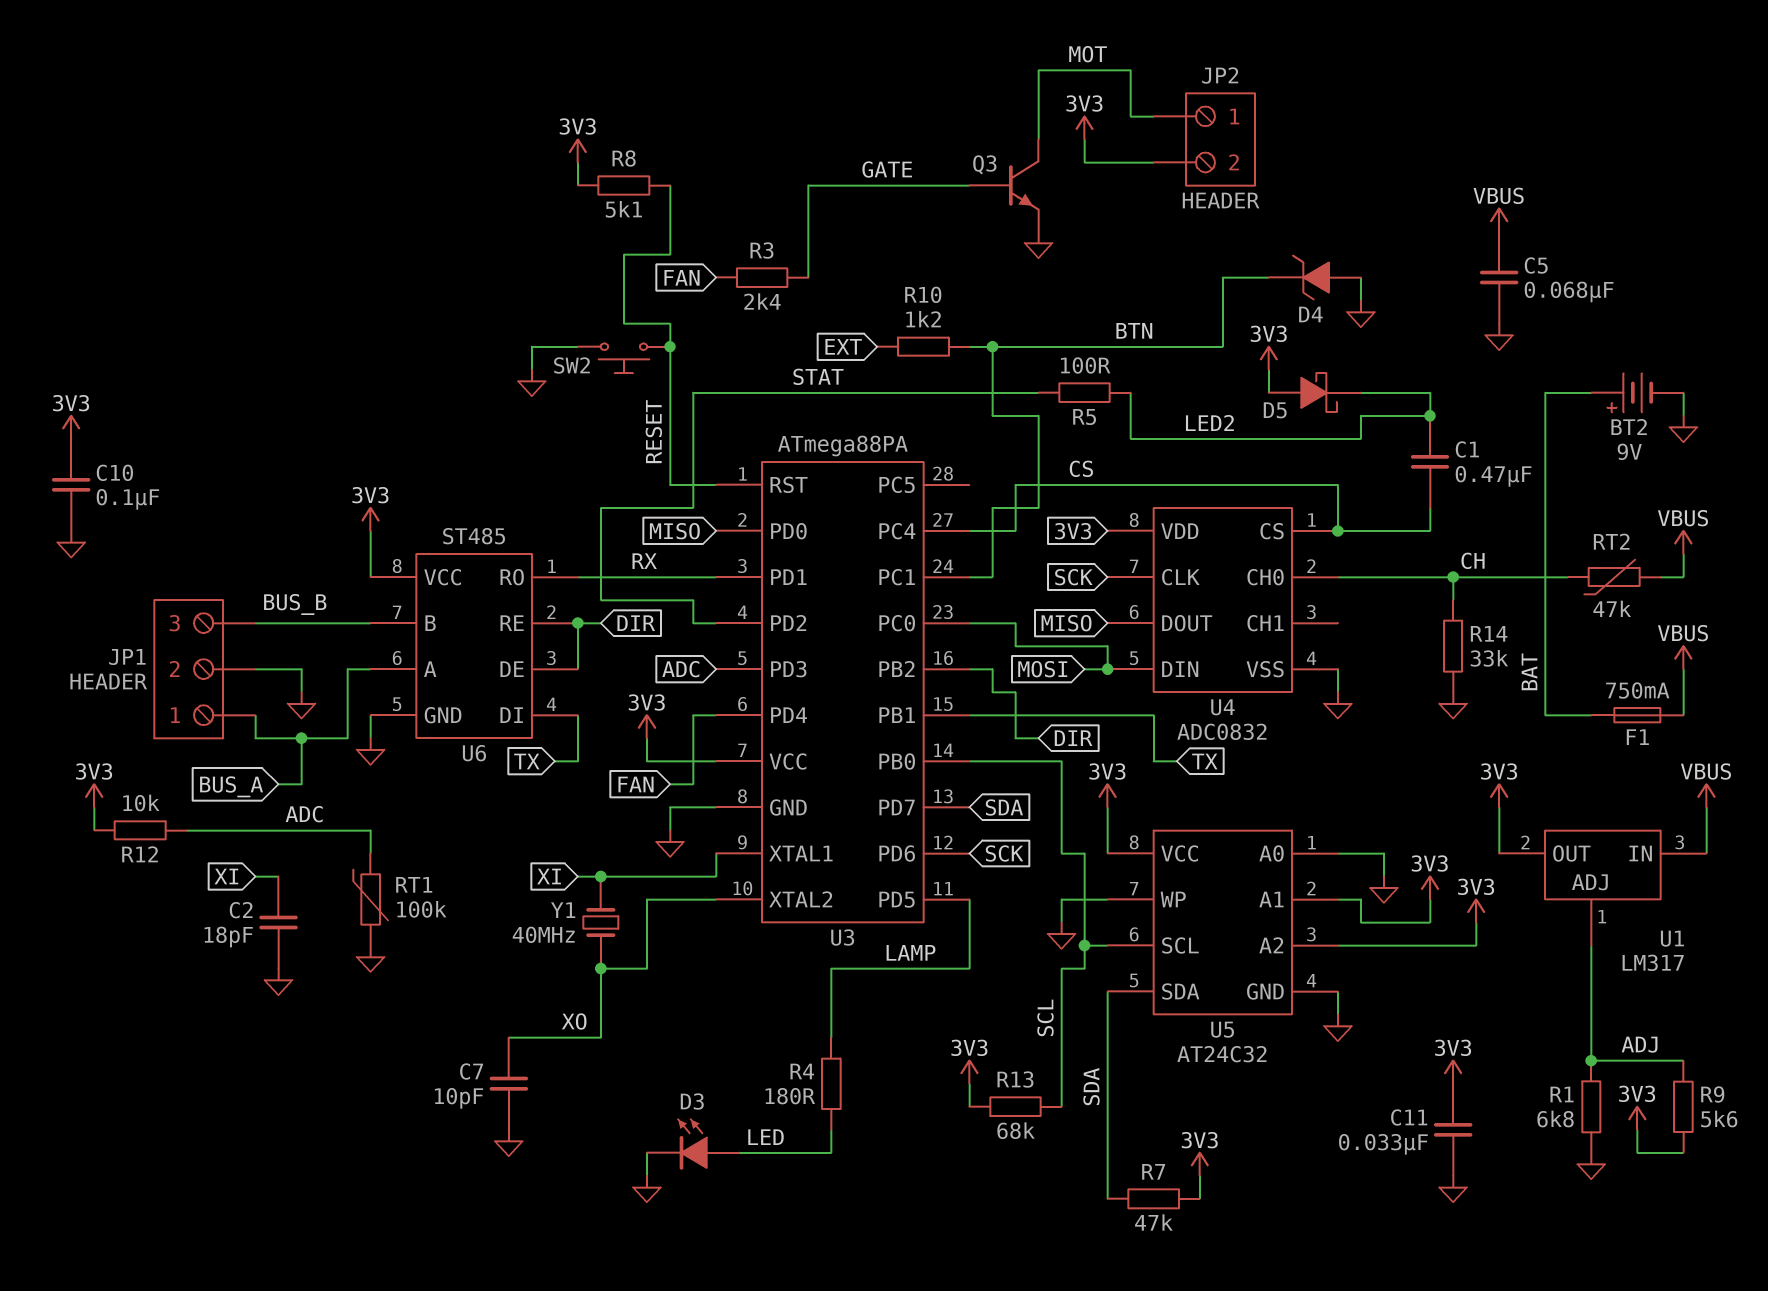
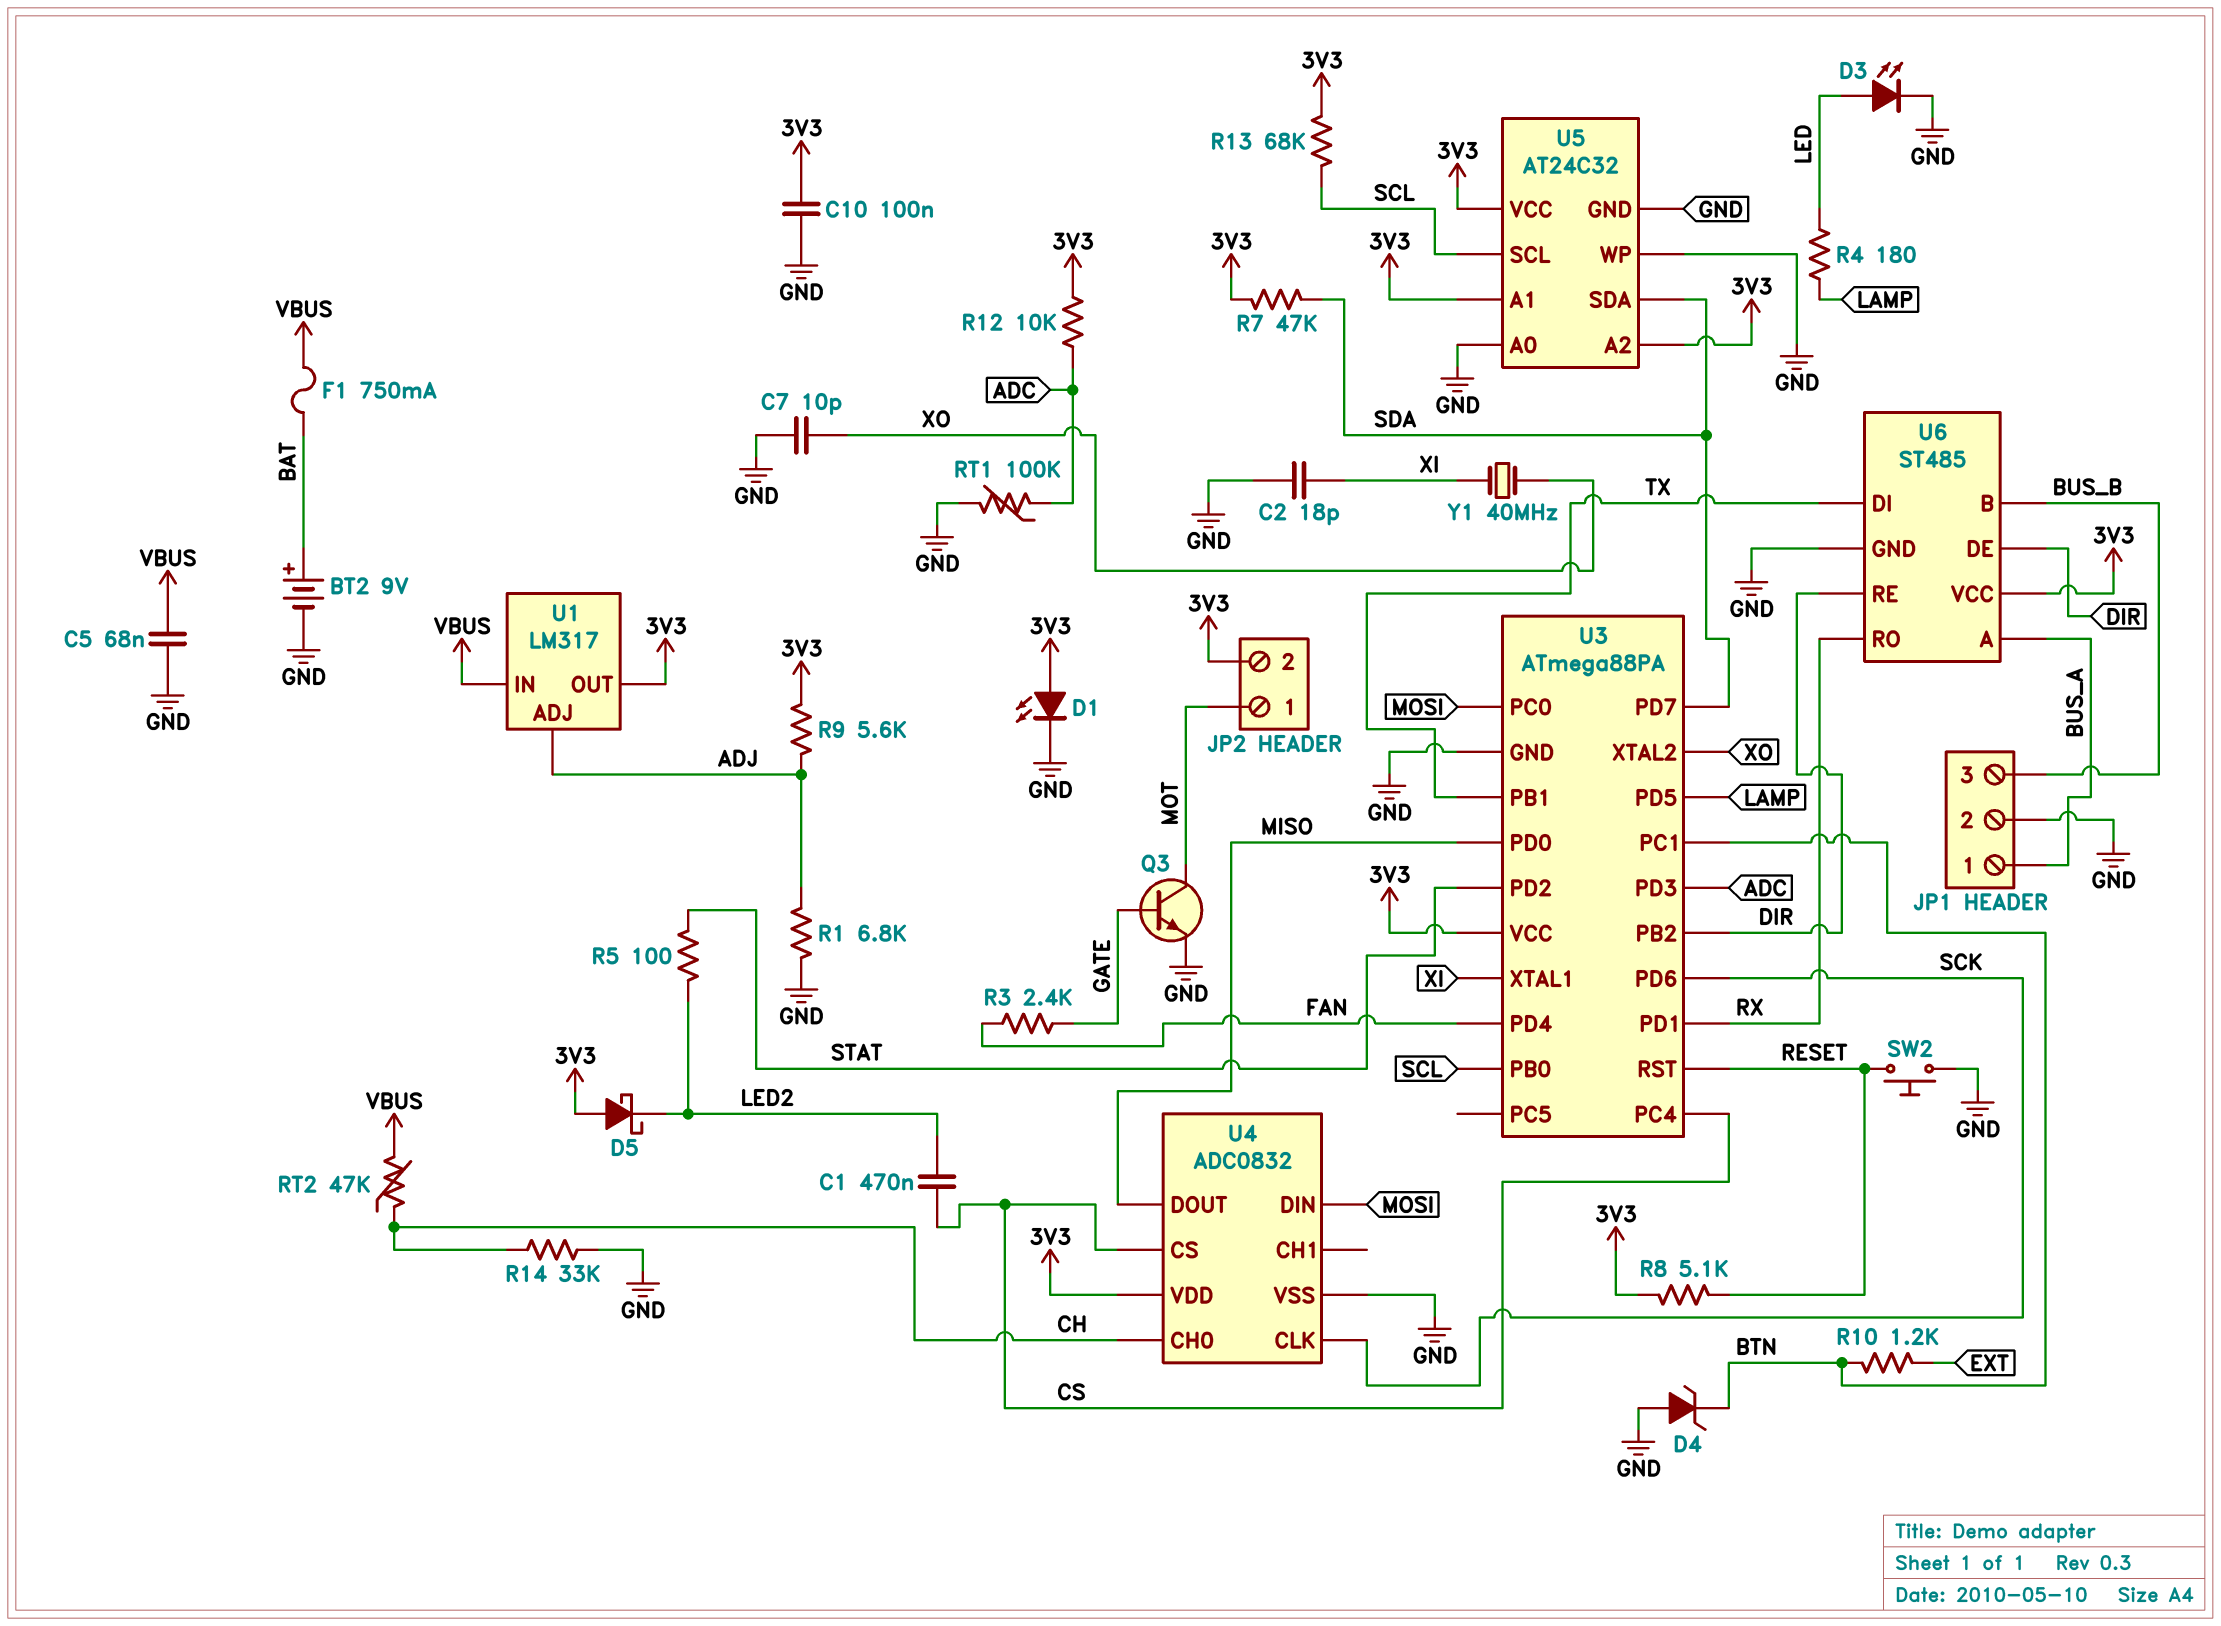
C11: 33nF (3V3, GND) -> none
D1: none -> LED (A 3V3, K GND)

